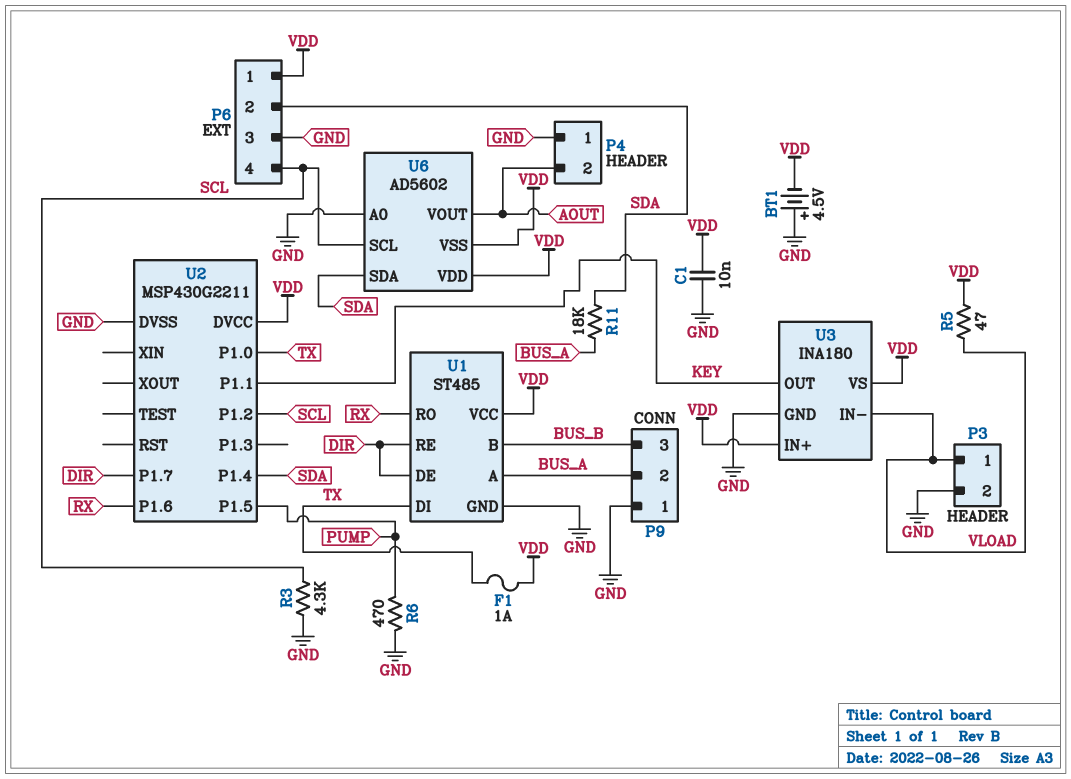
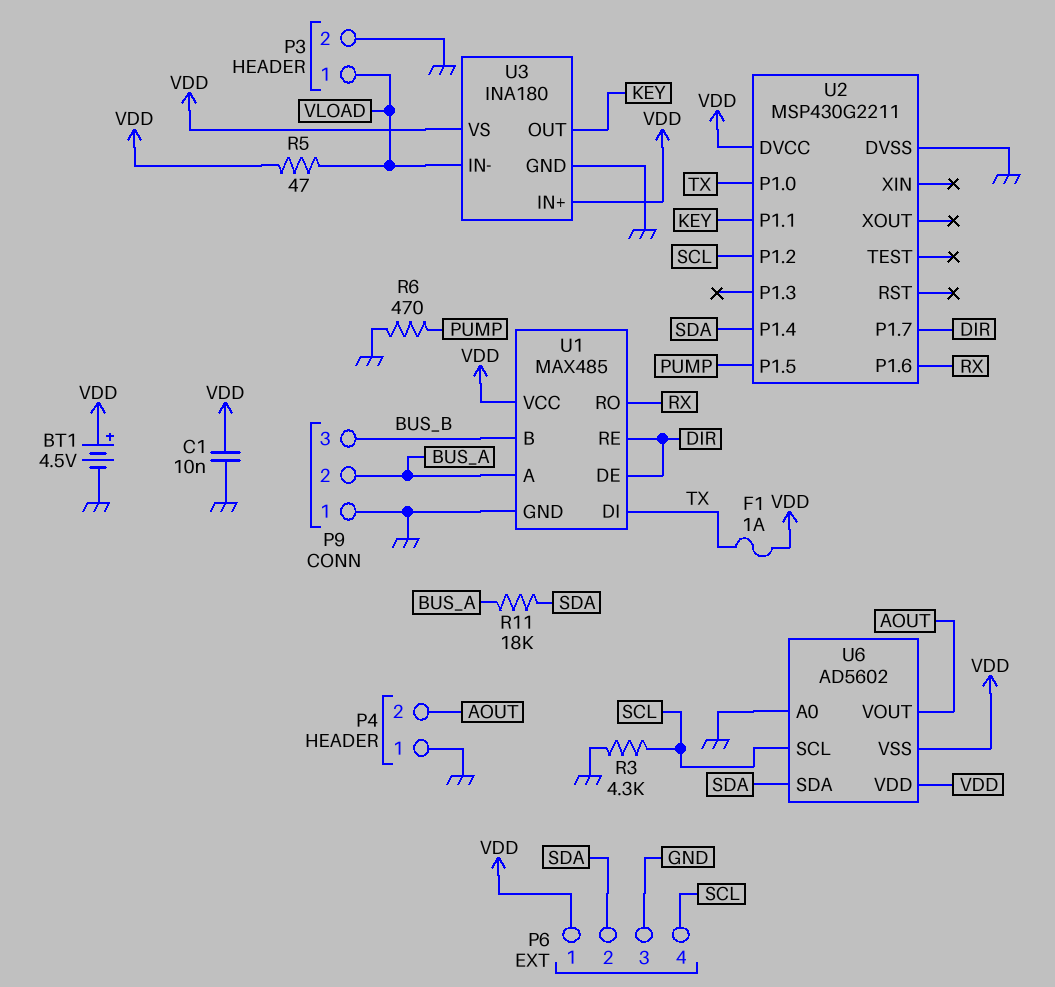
BT1: 4.5V (plus GND, minus VDD) -> 4.5V (plus VDD, minus GND)
U1: ST485 -> MAX485

